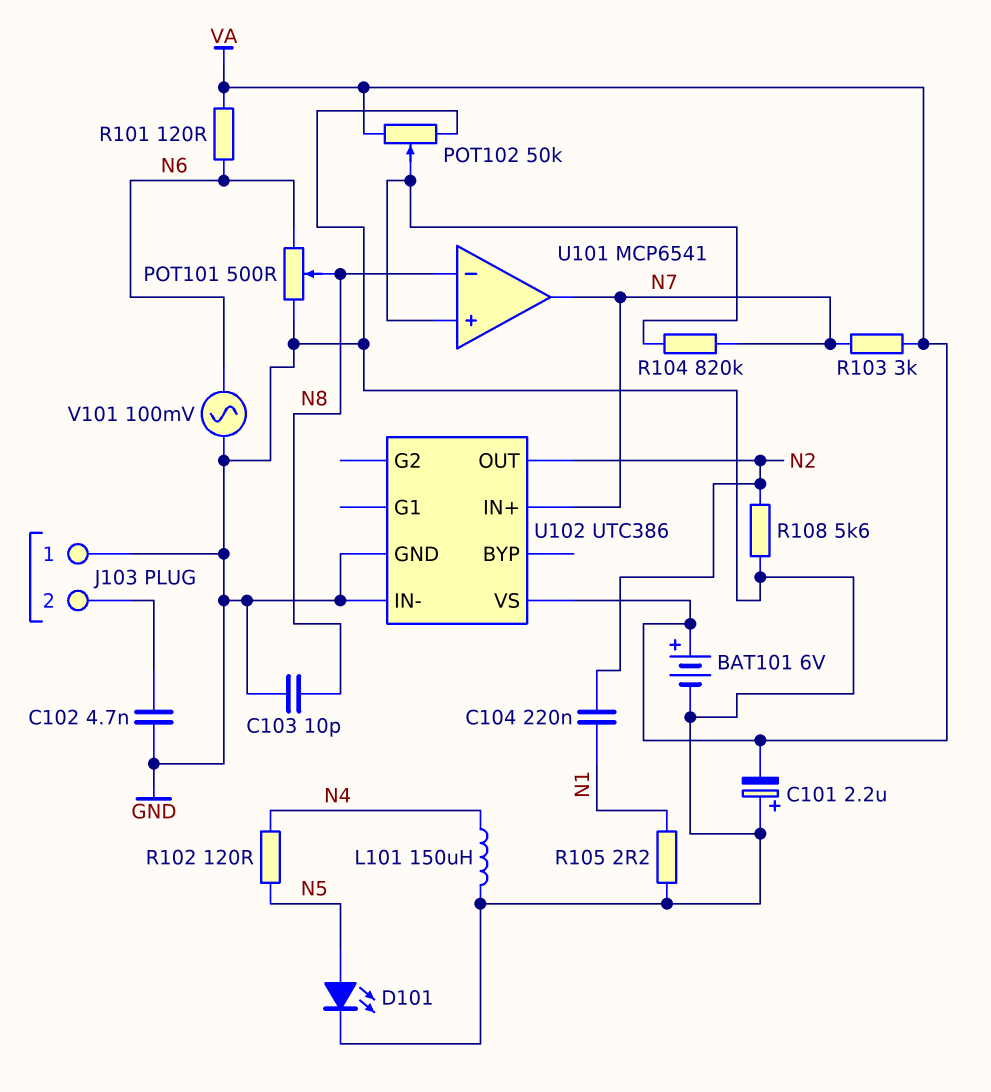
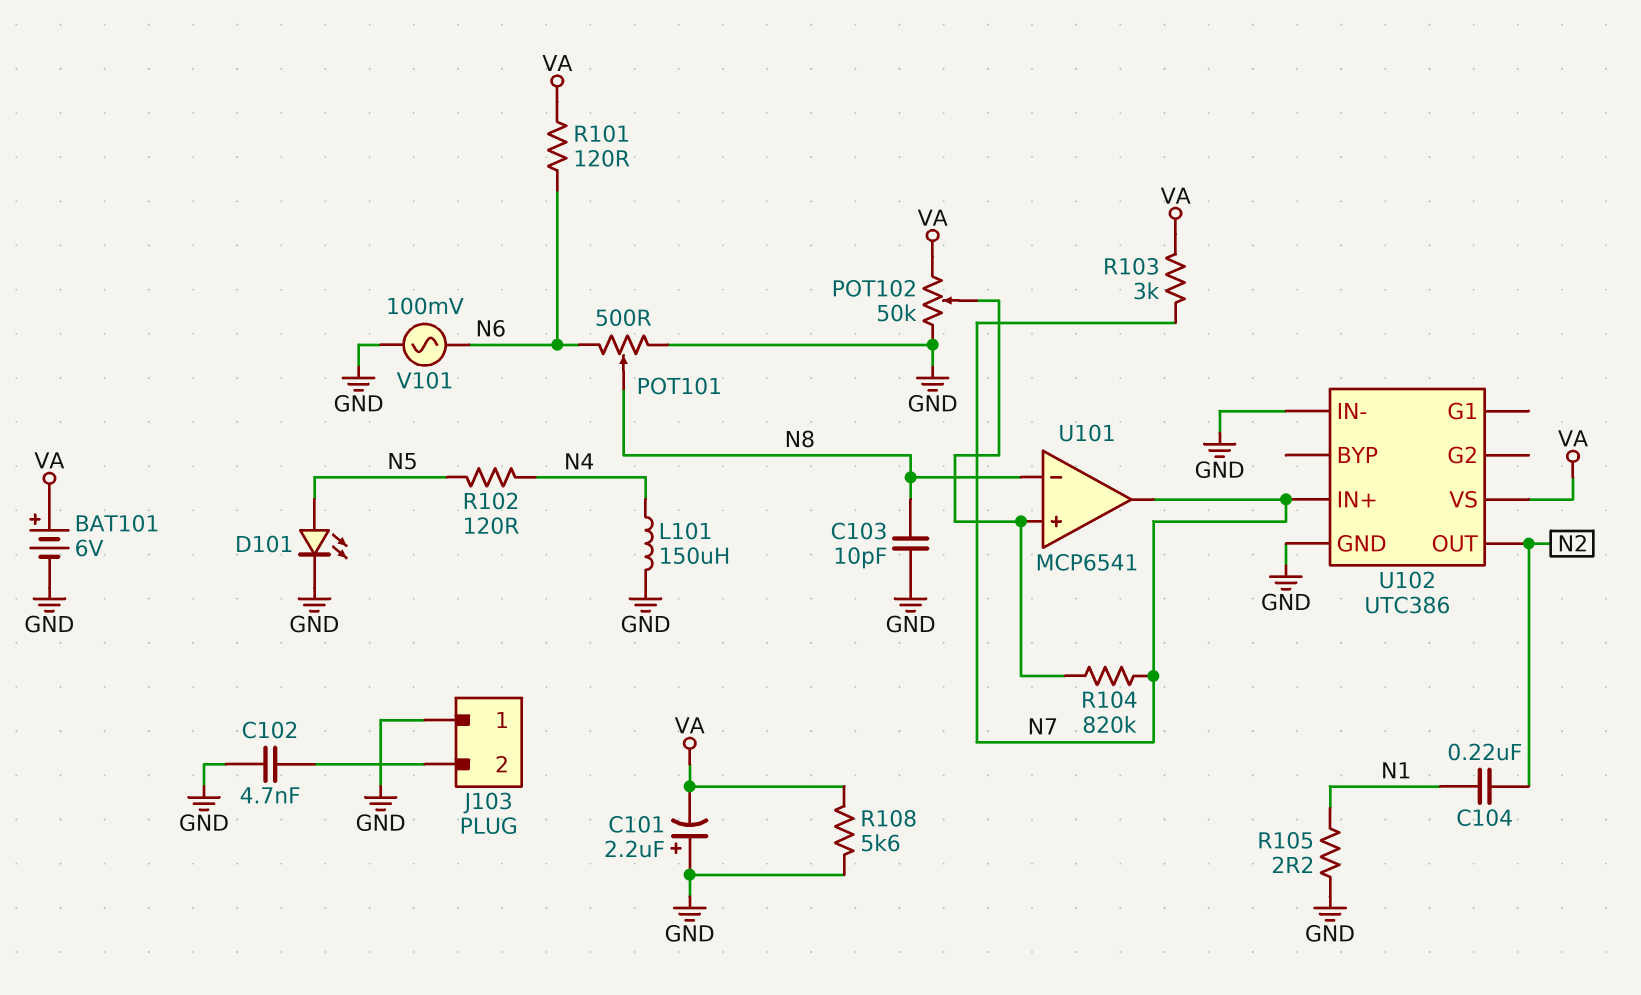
R108: 5.6k (GND, N2) -> 5.6k (GND, VA)

